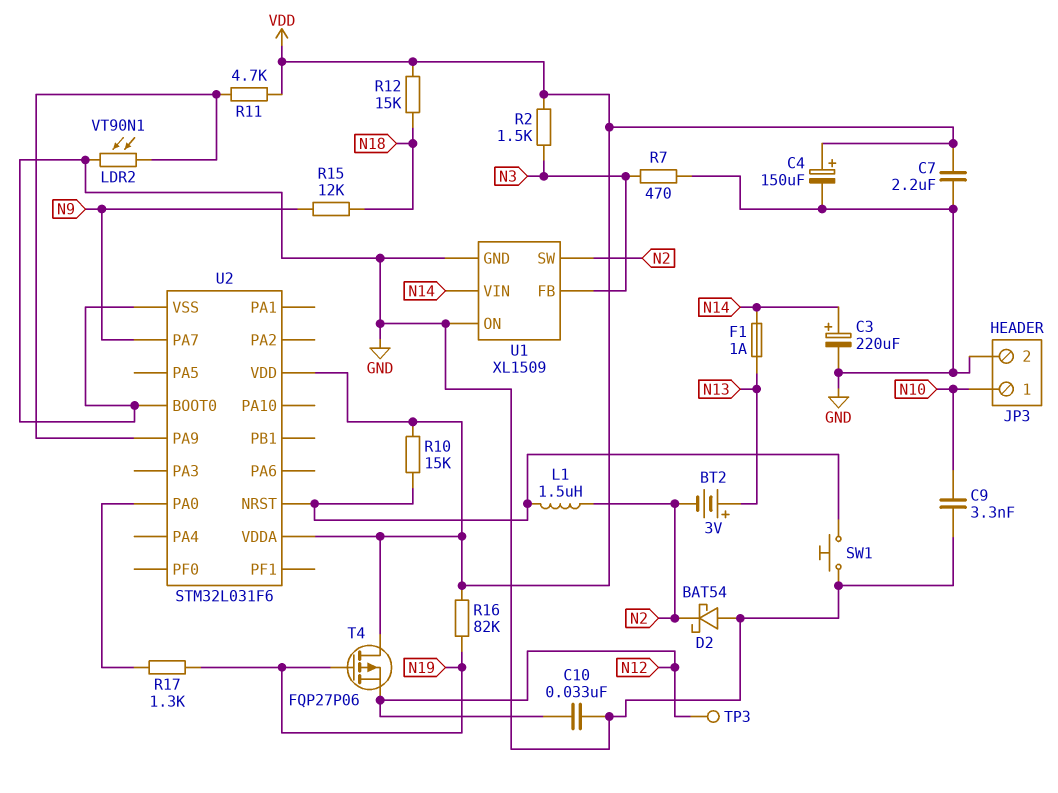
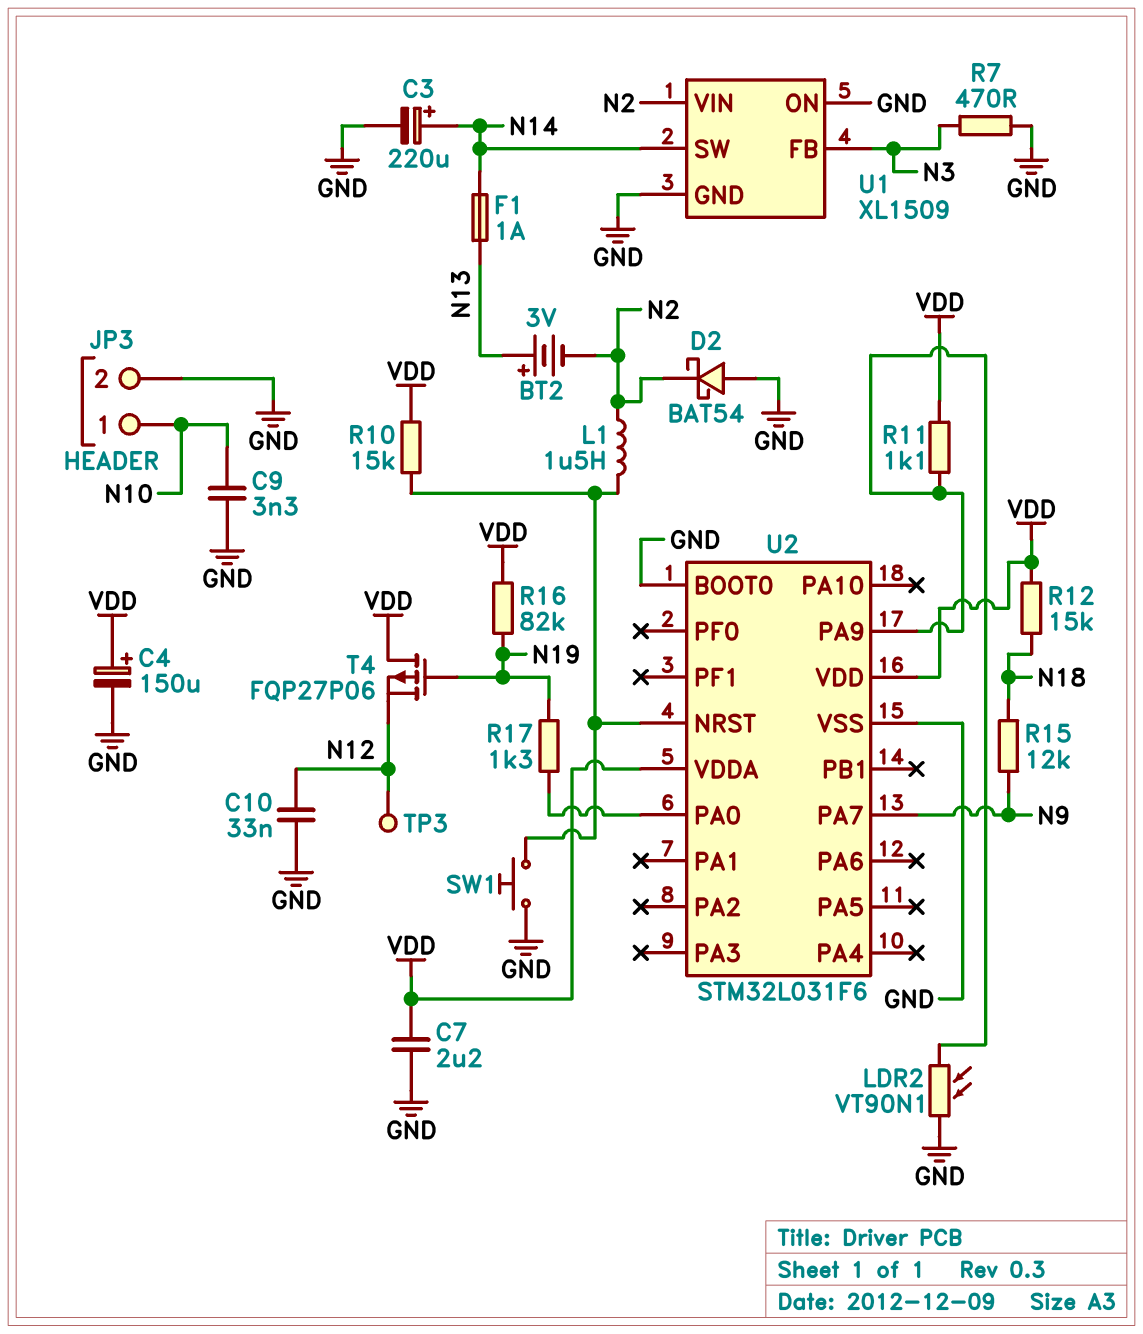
R2: 1.5k (N3, VDD) -> none
R11: 4.7k (U2/PA9, VDD) -> 1.1k (U2/PA9, VDD)
U1 pin SW: N2 -> N14
U1 pin VIN: N14 -> N2

